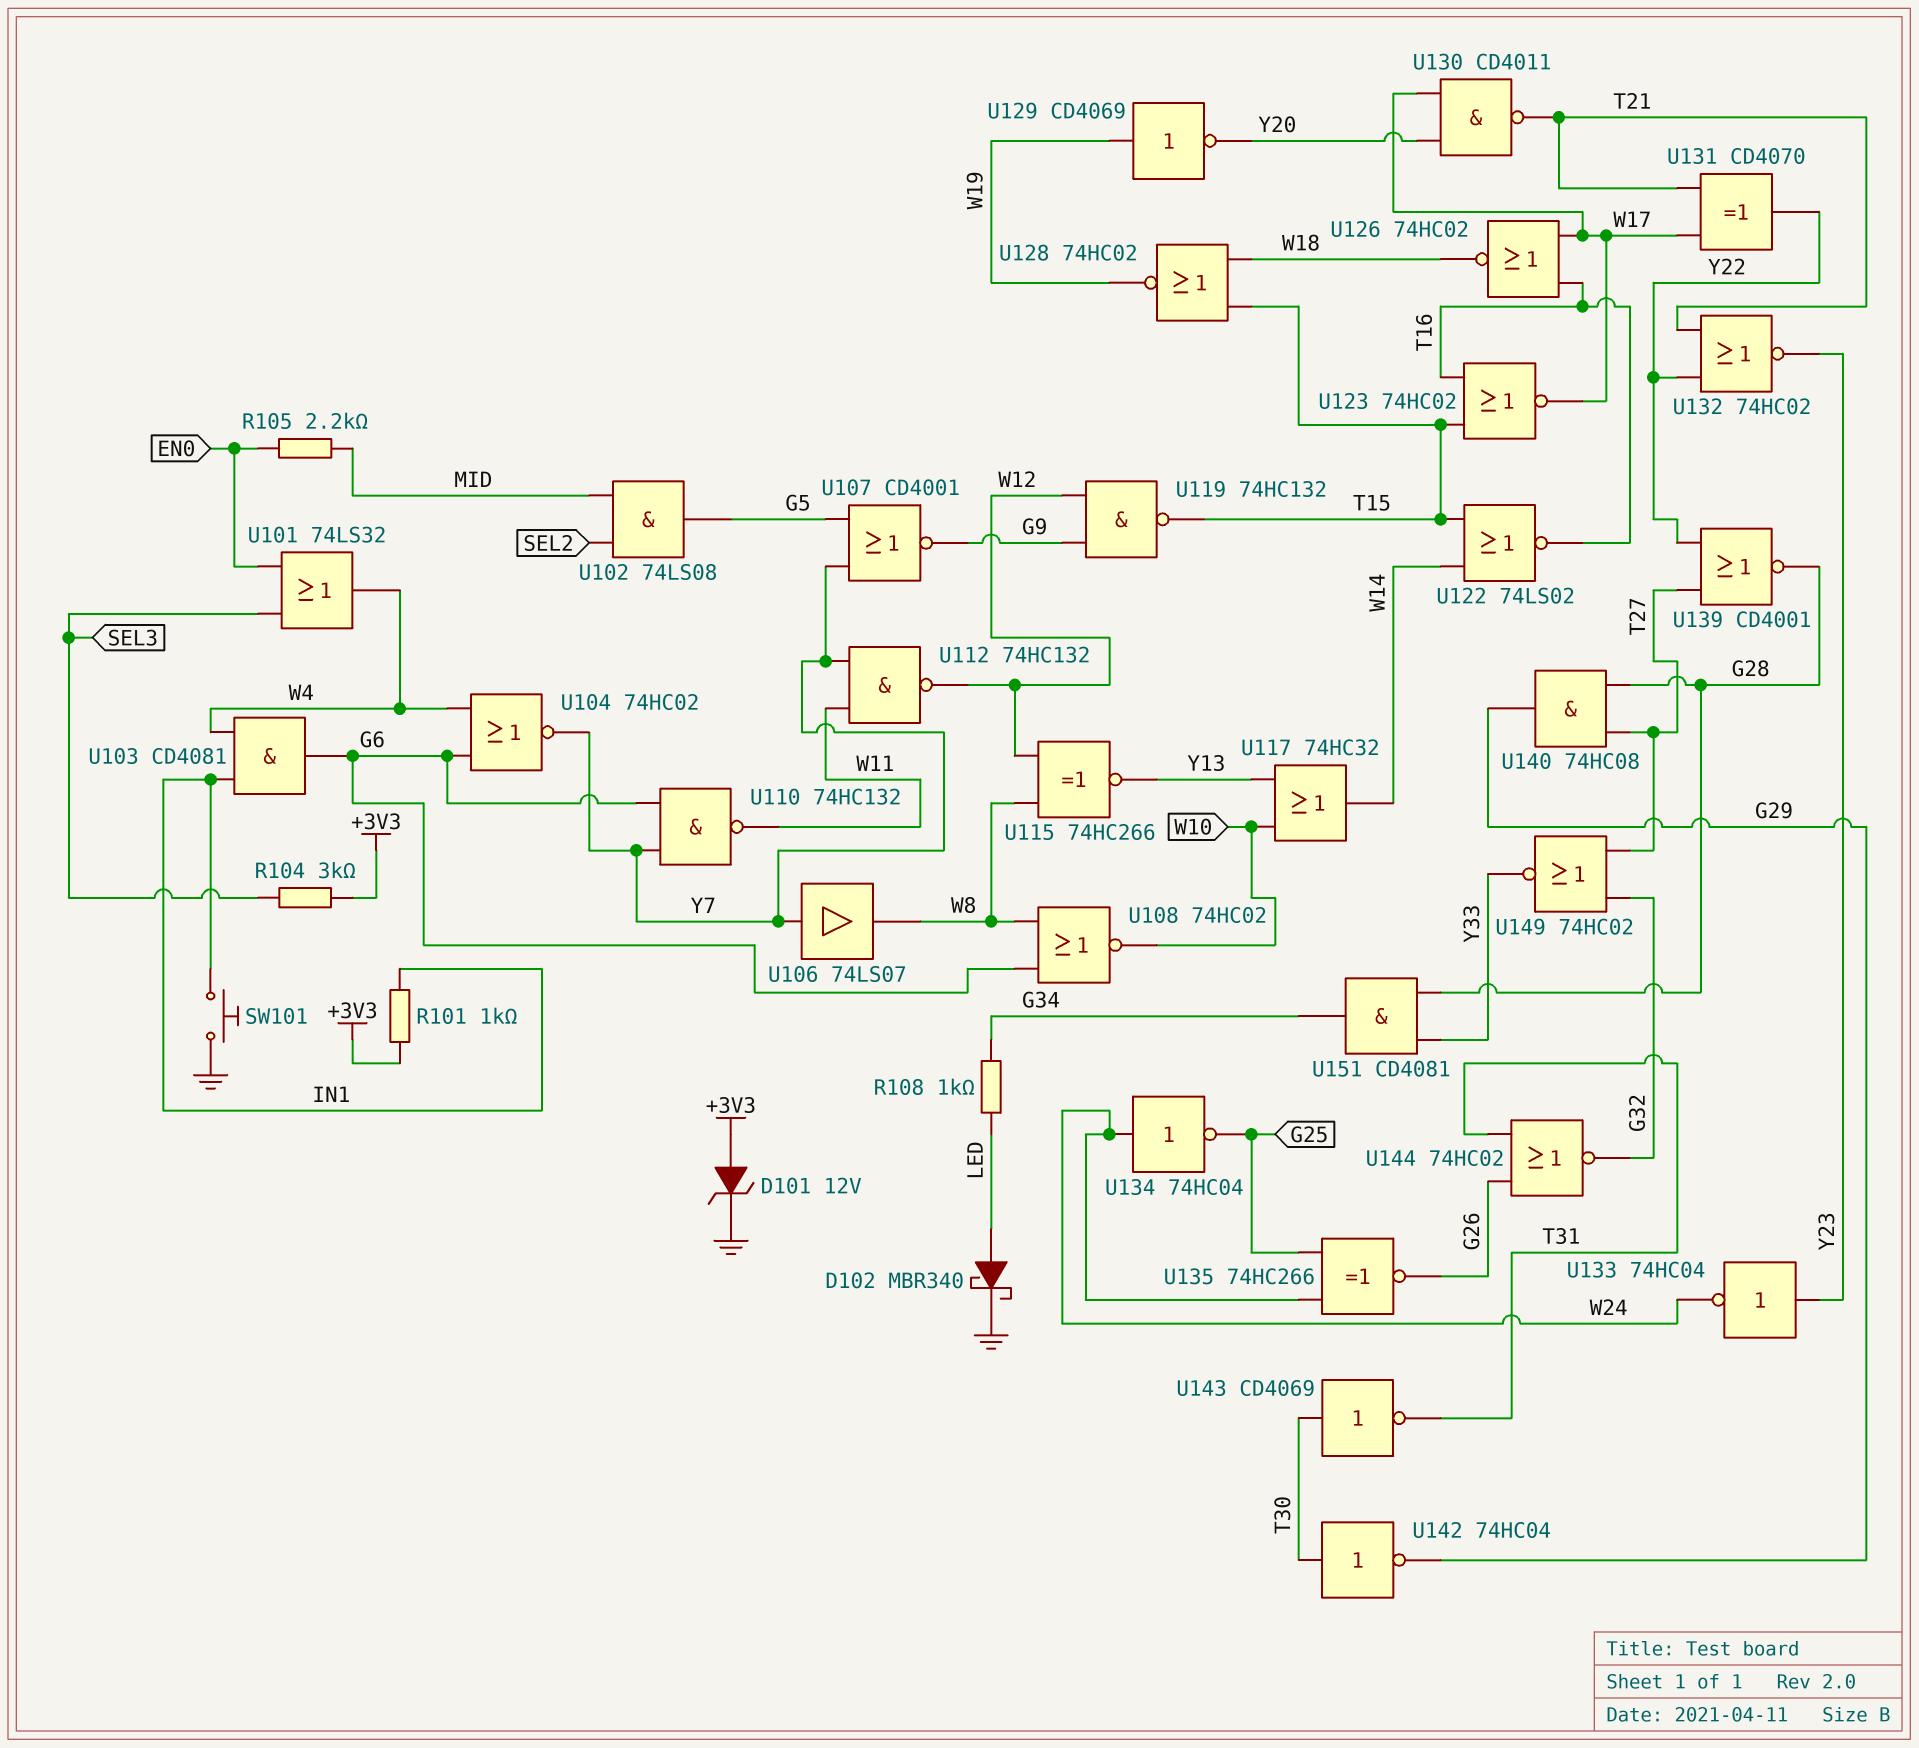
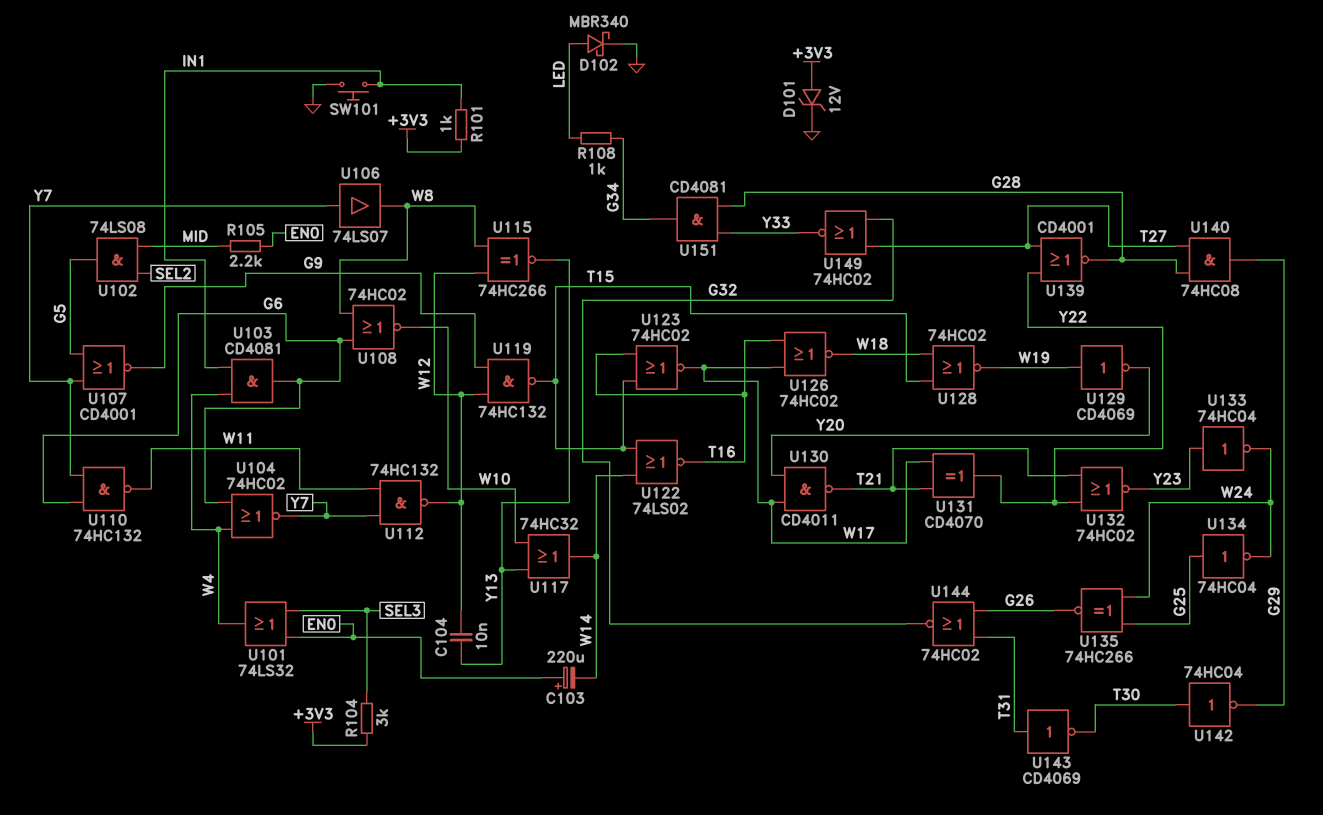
C103: none -> 220uF (plus EN0, minus W14)
C104: none -> 10nF (W12, Y13)
U134: NOT 74HC04 (in W24, out G25) -> NOT 74HC04 (in G25, out W24)
U143: NOT CD4069 (in T30, out T31) -> NOT CD4069 (in T31, out T30)

